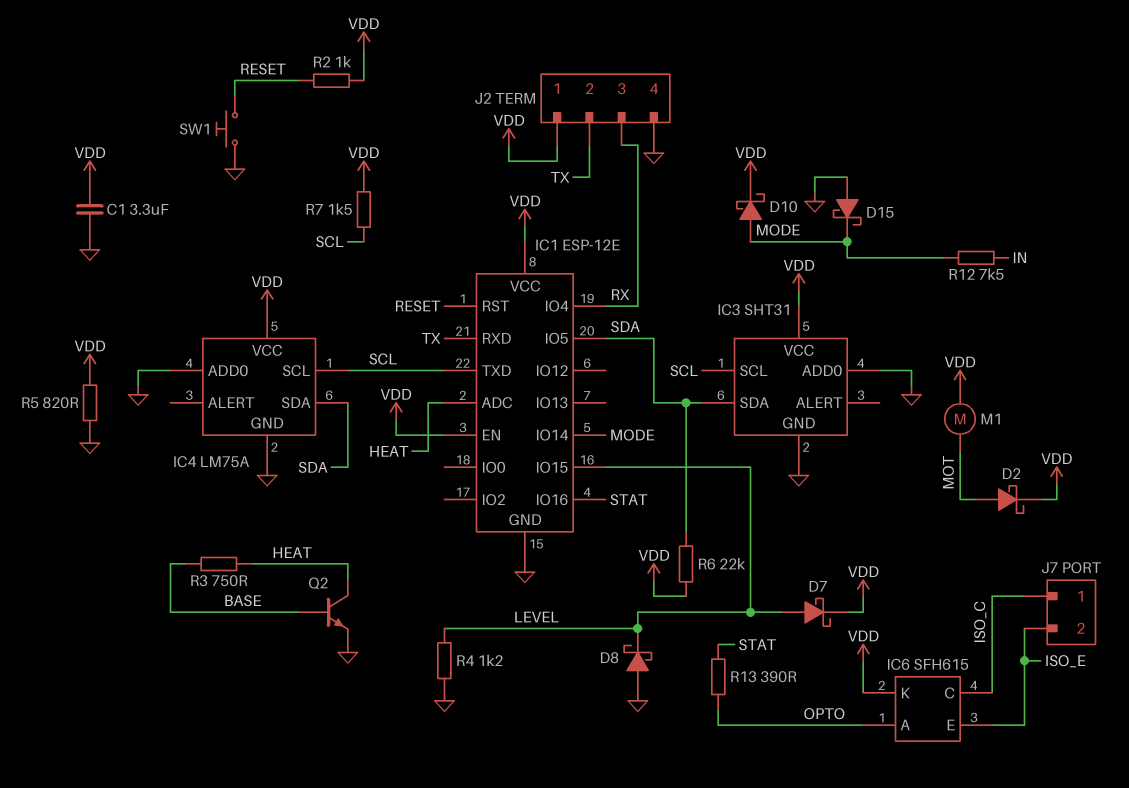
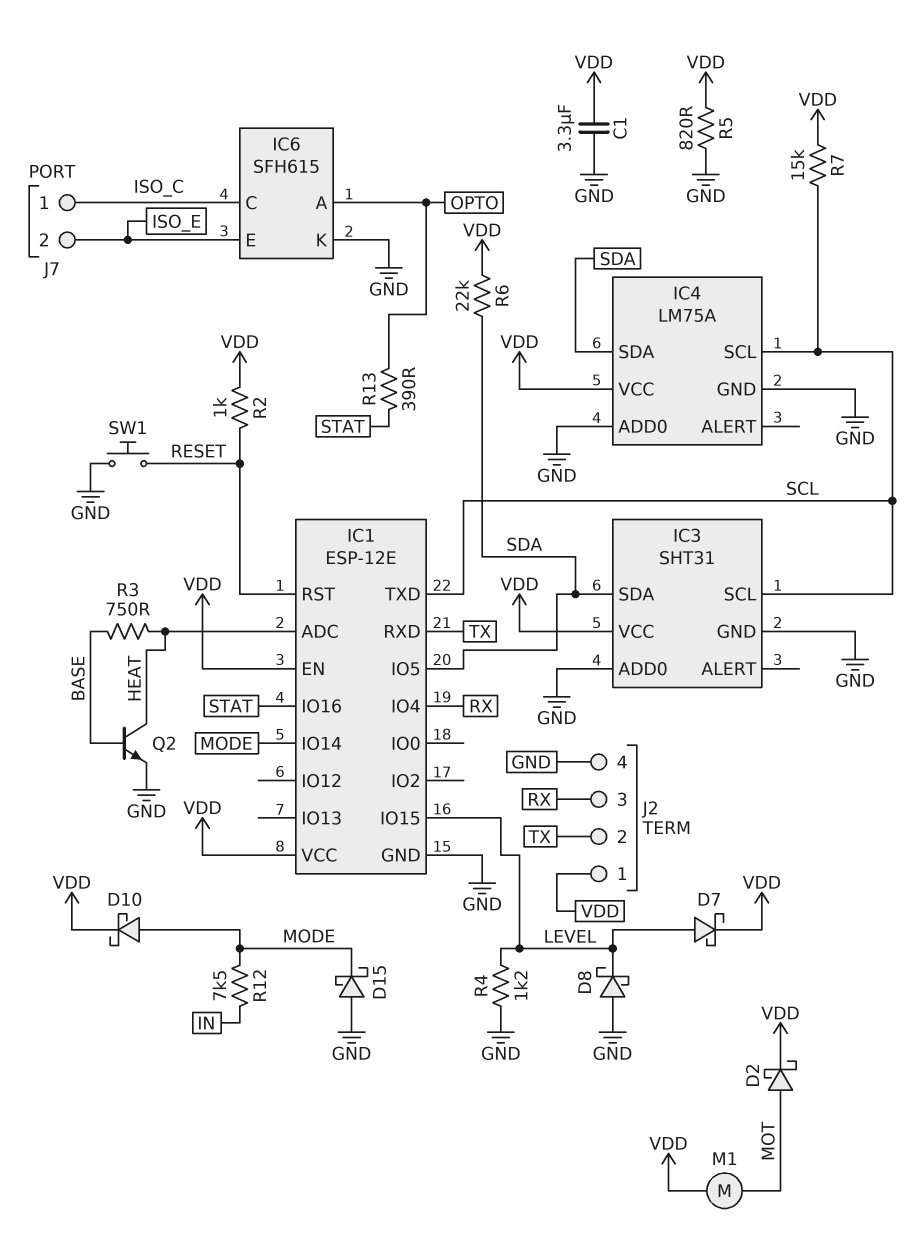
IC6 pin K: VDD -> GND
R7: 1.5k (SCL, VDD) -> 15k (SCL, VDD)

